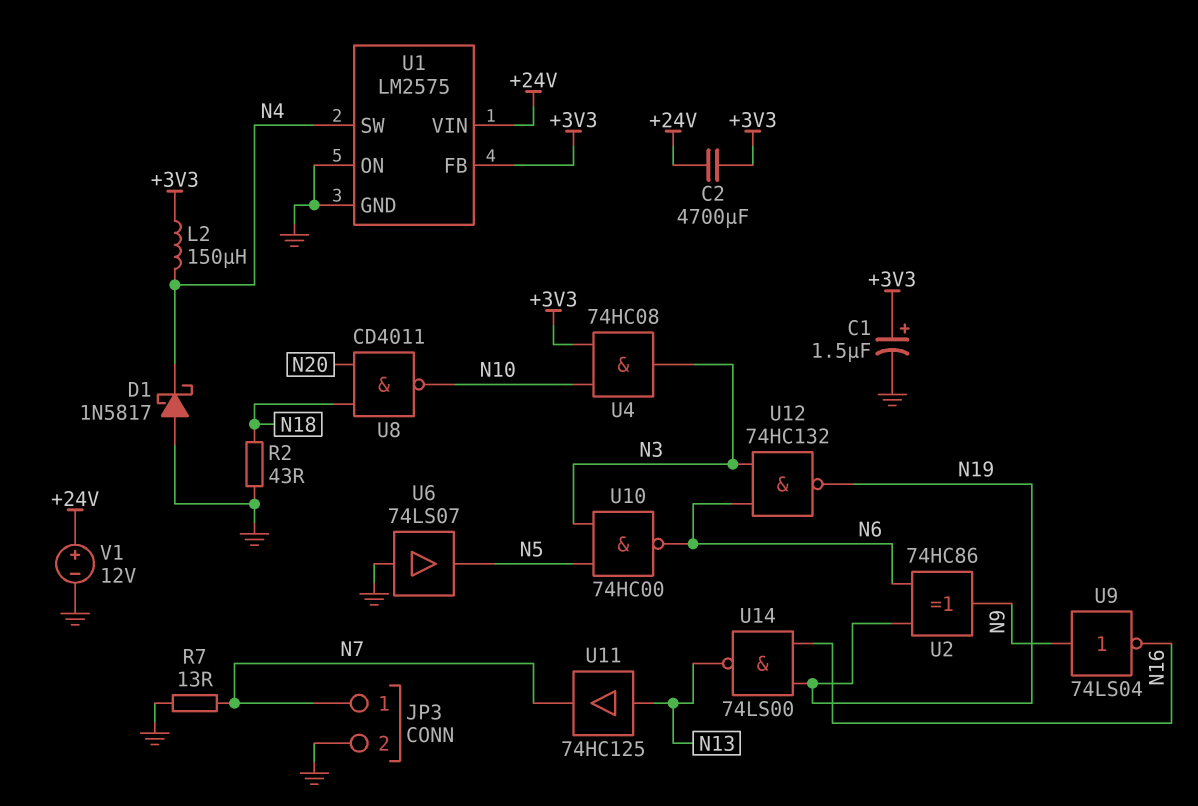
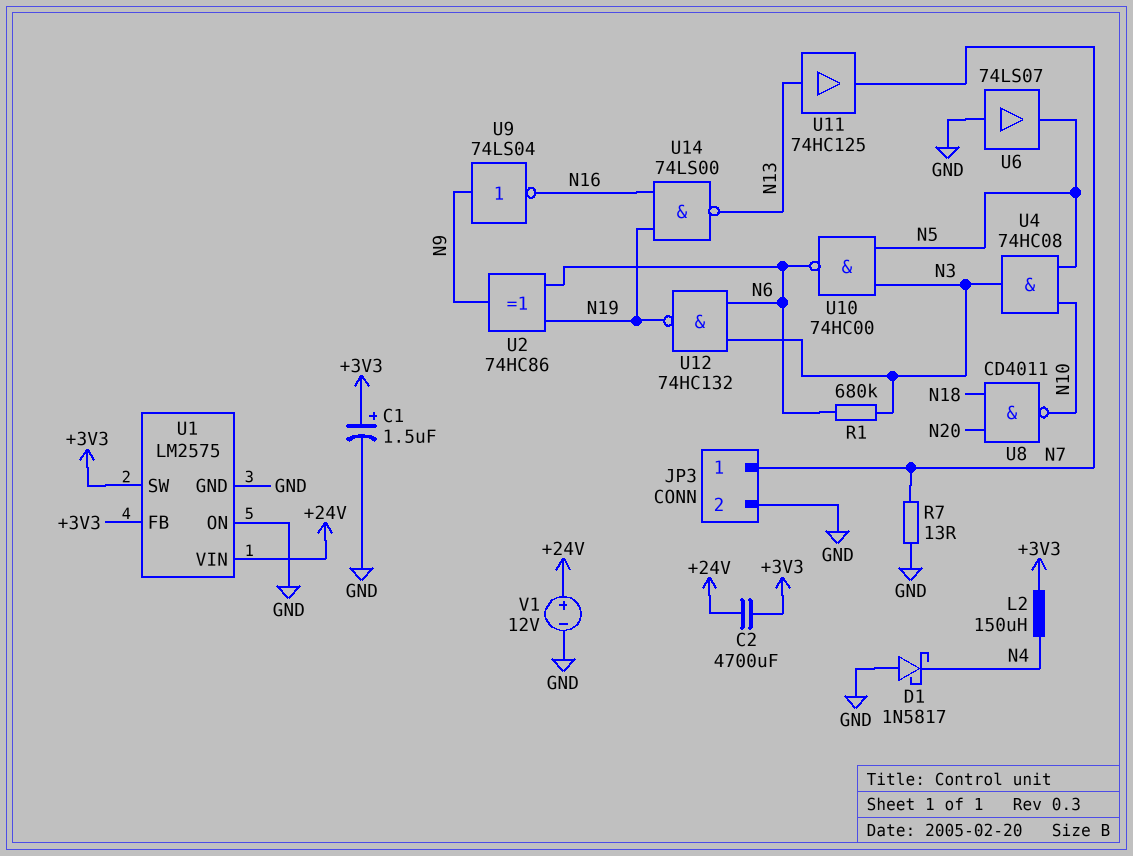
R1: none -> 680k (N3, N6)
R2: 43 (GND, N18) -> none
U1 pin SW: N4 -> +3V3
U4: AND 74HC08 (in +3V3, in N10, out N3) -> AND 74HC08 (in N5, in N10, out N3)

